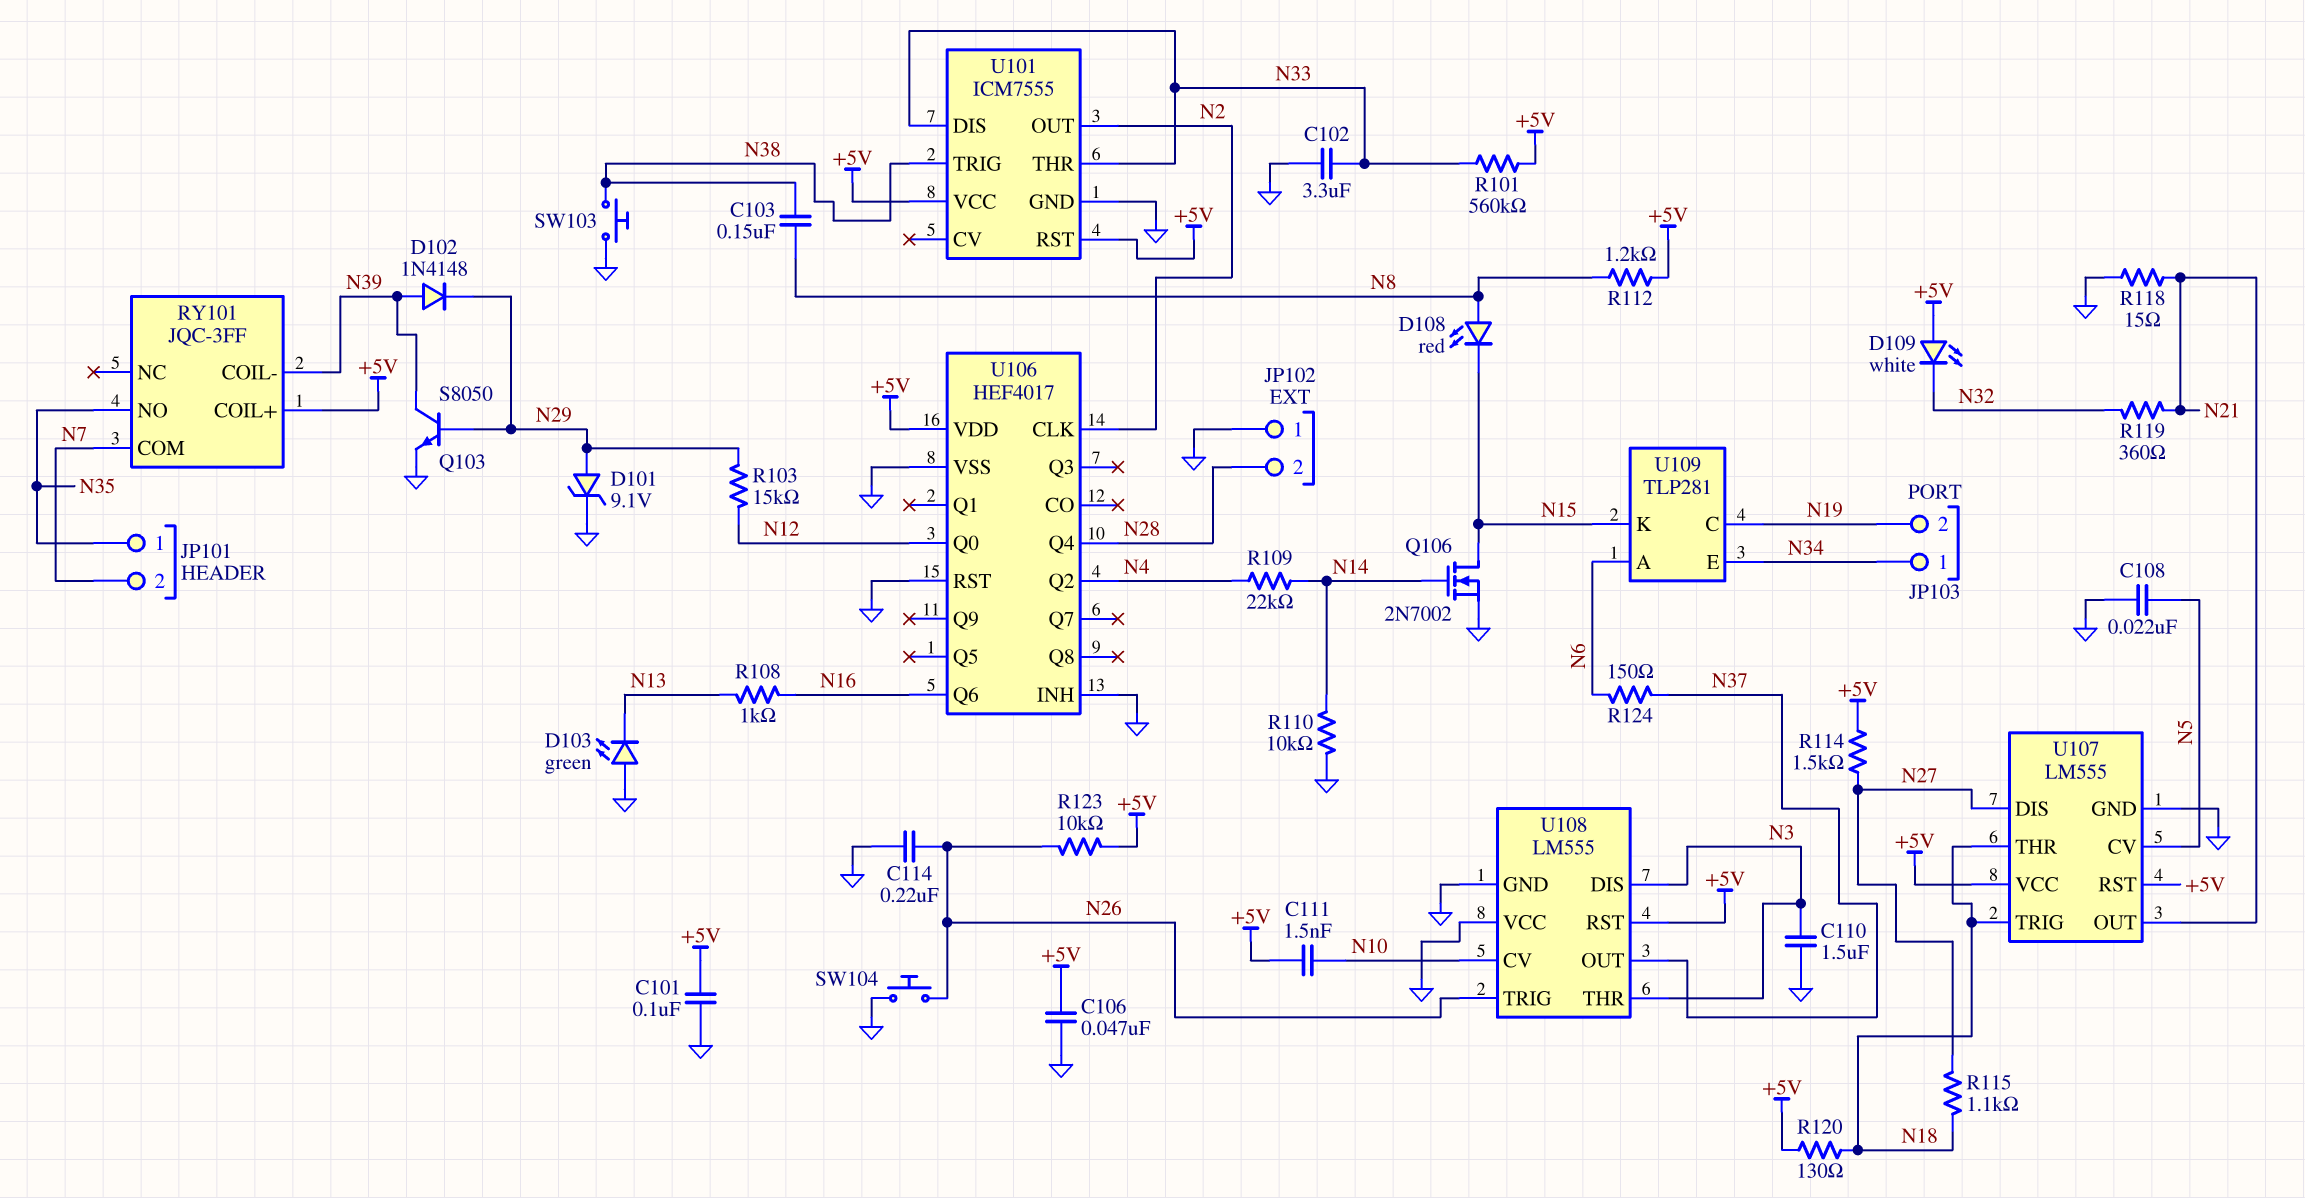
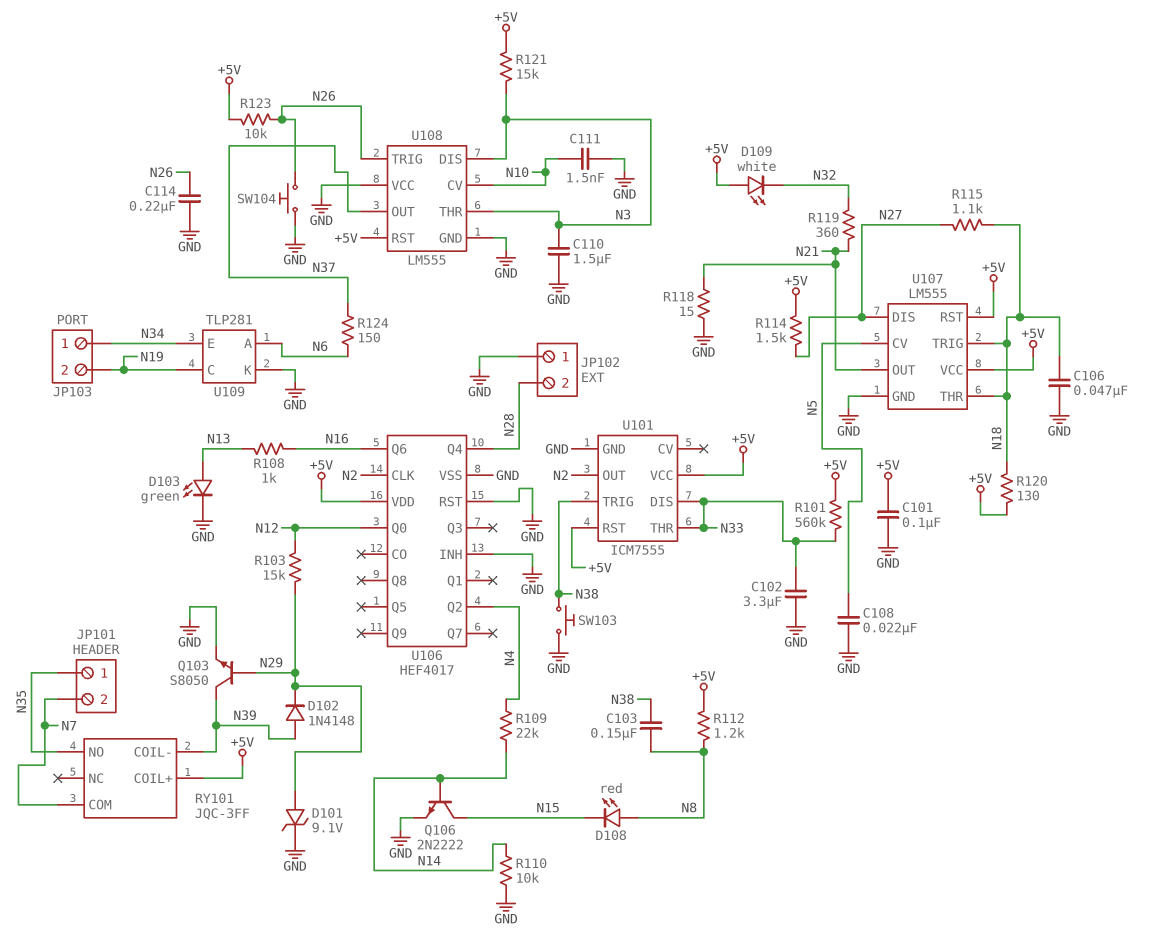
C106: 47nF (+5V, GND) -> 47nF (GND, N18)
C111: 1.5nF (+5V, N10) -> 1.5nF (GND, N10)
D103: LED green (A GND, K N13) -> LED green (A N13, K GND)
Q106: NMOS 2N7002 (G N14, D N15, S GND) -> NPN 2N2222 (B N14, C N15, E GND)
R121: none -> 15k (+5V, N3)
U109 pin K: N15 -> GND

